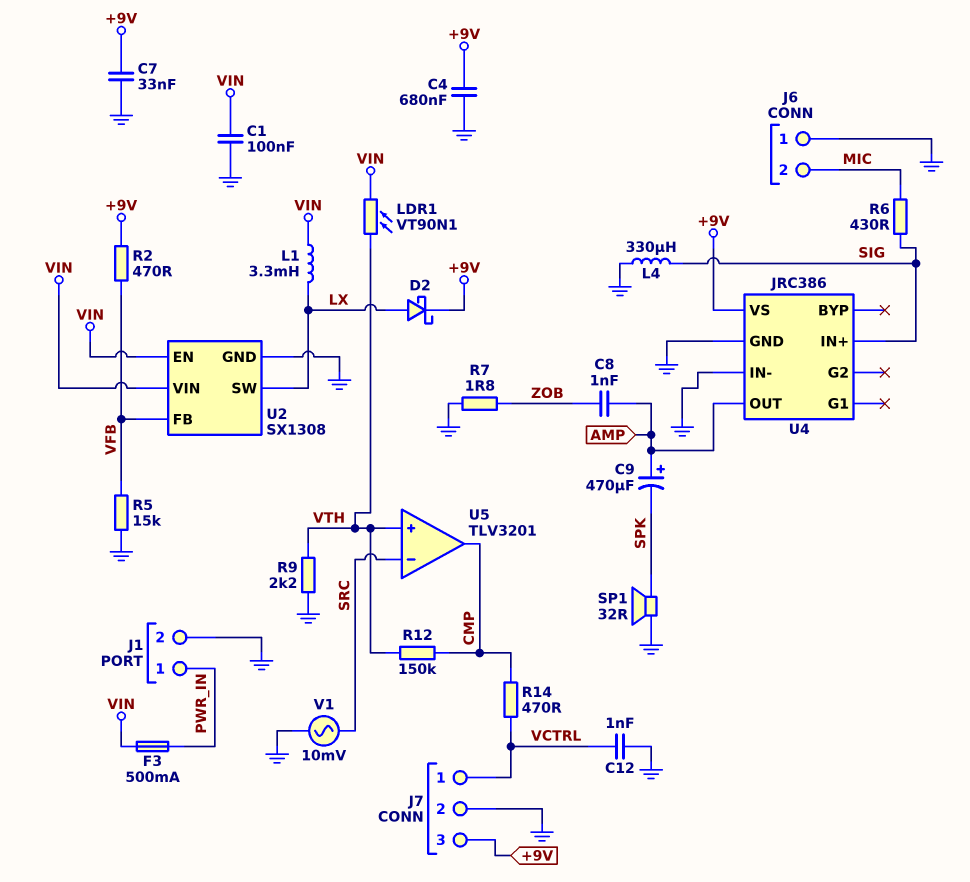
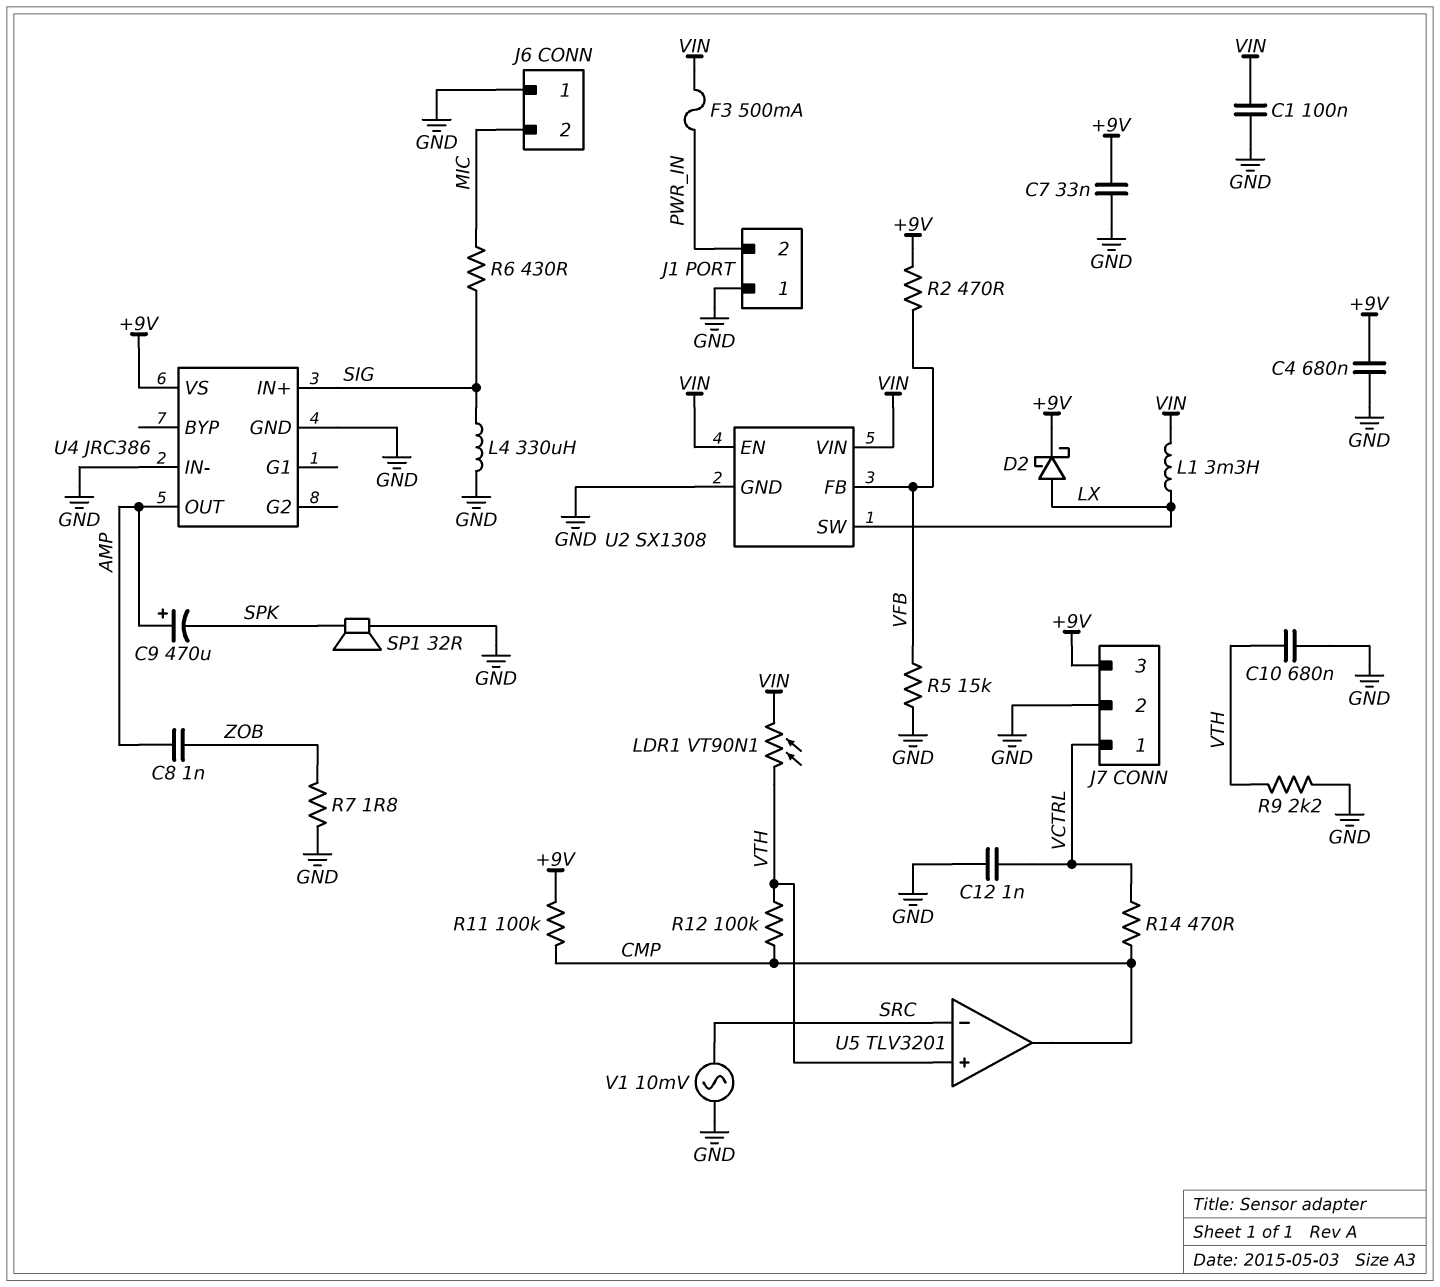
C10: none -> 680nF (GND, VTH)
J1 pin 1: PWR_IN -> GND
J1 pin 2: GND -> PWR_IN
R11: none -> 100k (+9V, CMP)
R12: 150k (CMP, VTH) -> 100k (CMP, VTH)

